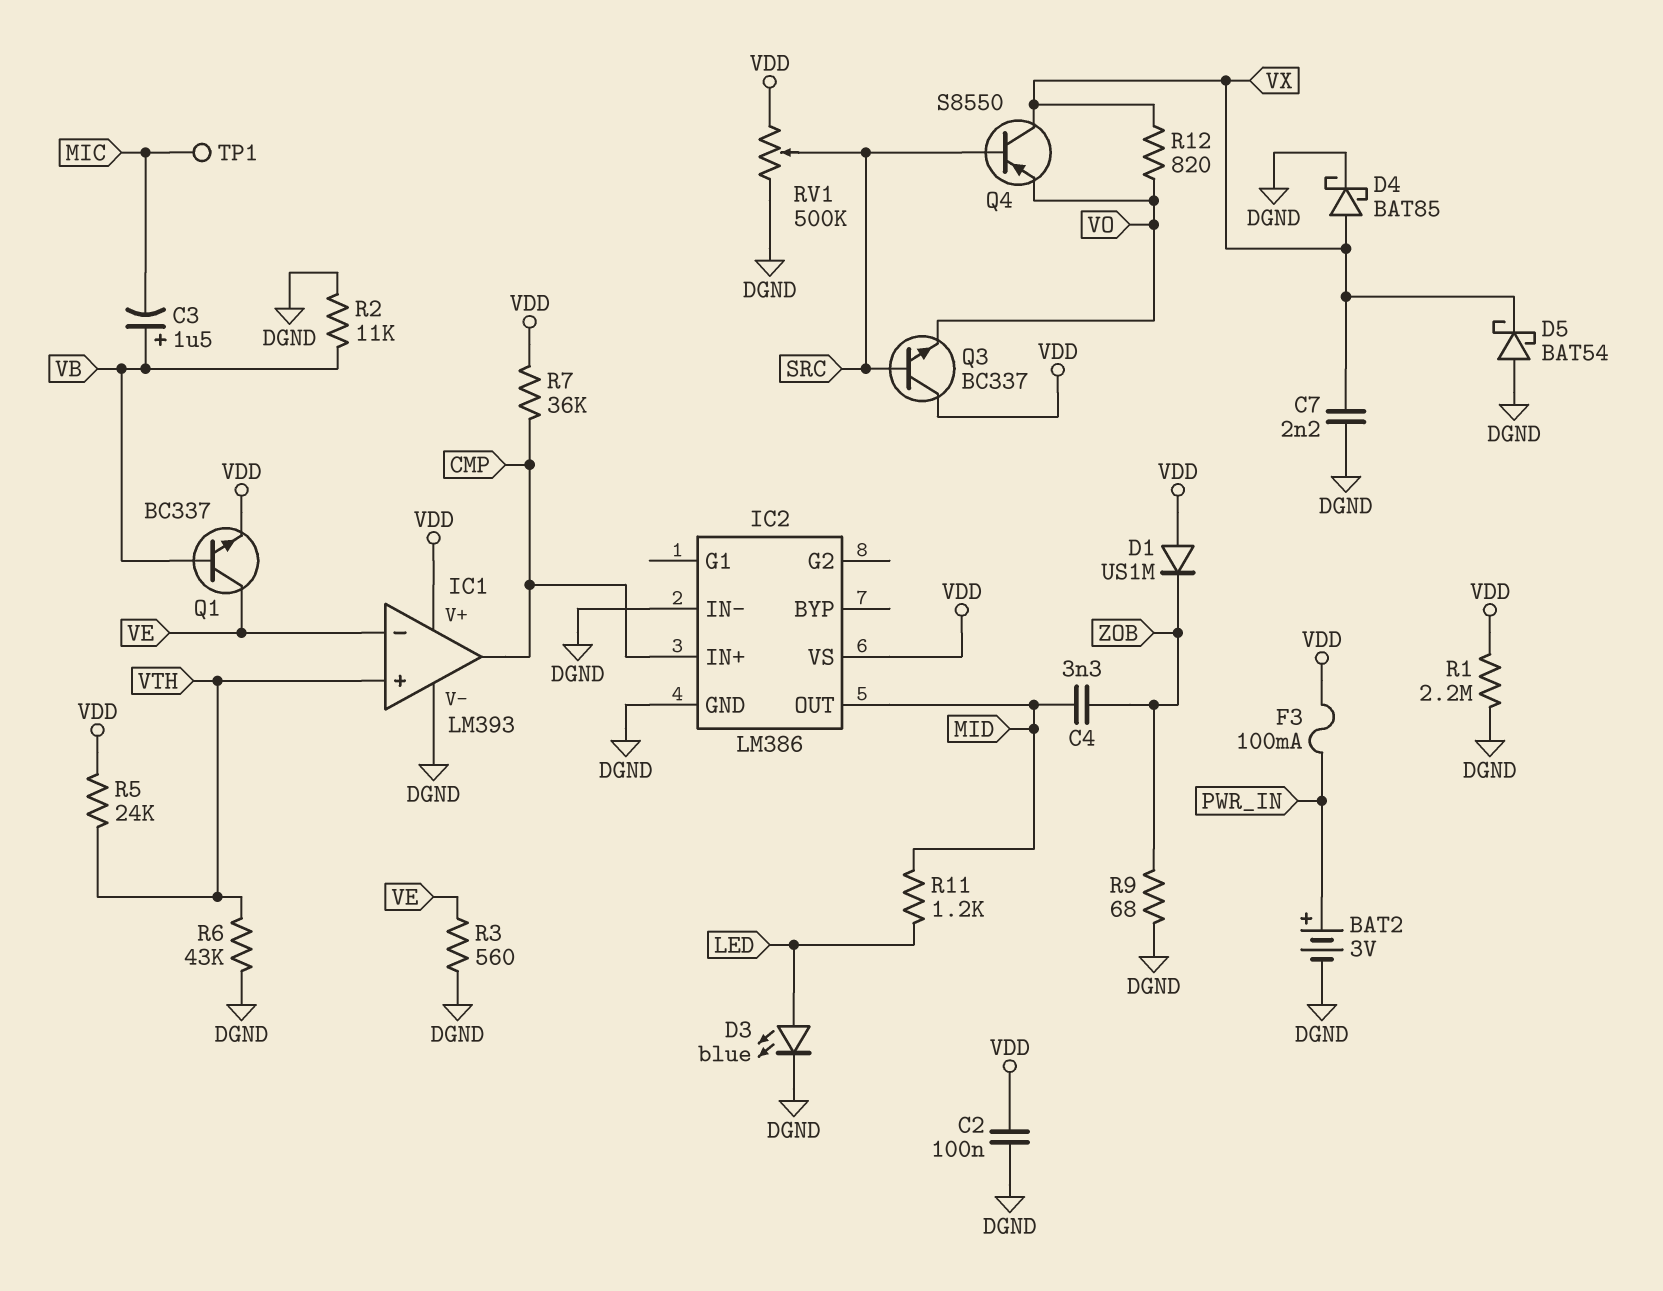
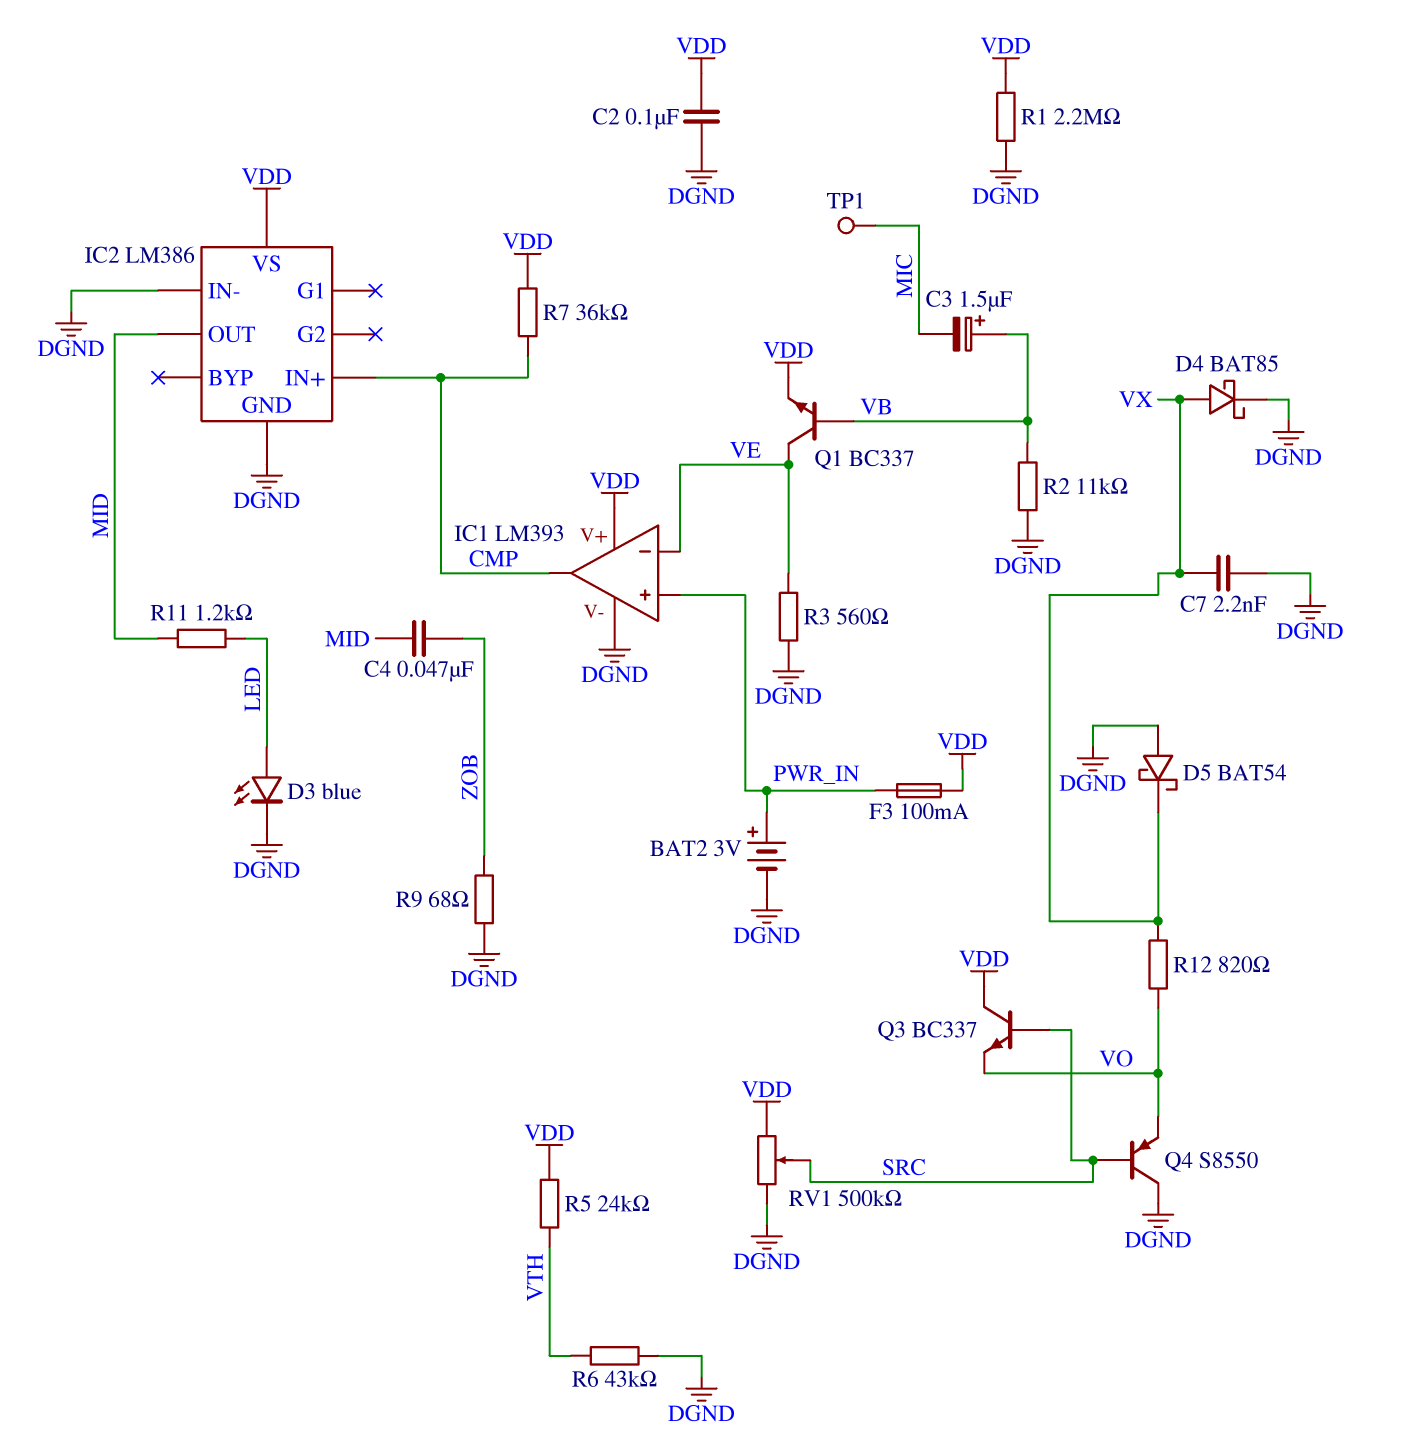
C4: 3.3nF (MID, ZOB) -> 47nF (MID, ZOB)
D1: diode US1M (A VDD, K ZOB) -> none
IC1 pin in+: VTH -> PWR_IN
Q4: PNP S8550 (B SRC, C VX, E VO) -> PNP S8550 (B SRC, C DGND, E VO)

